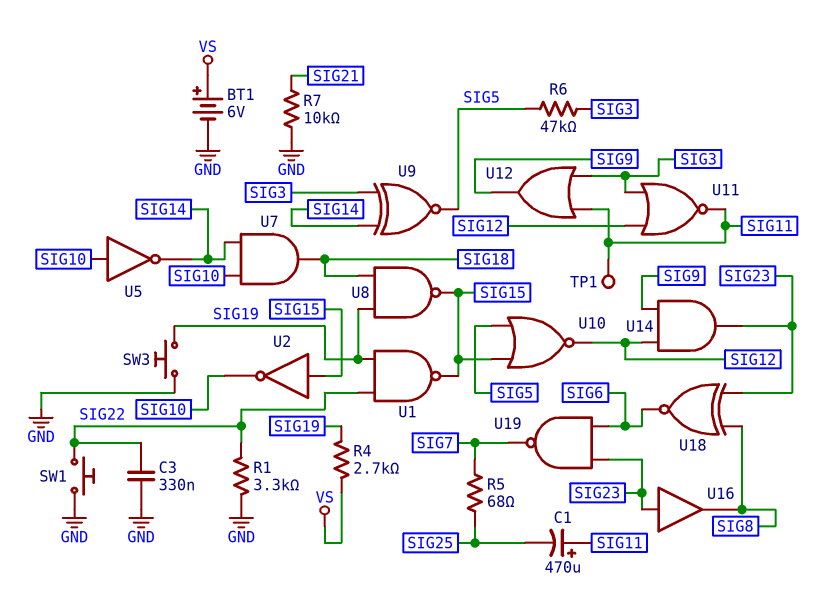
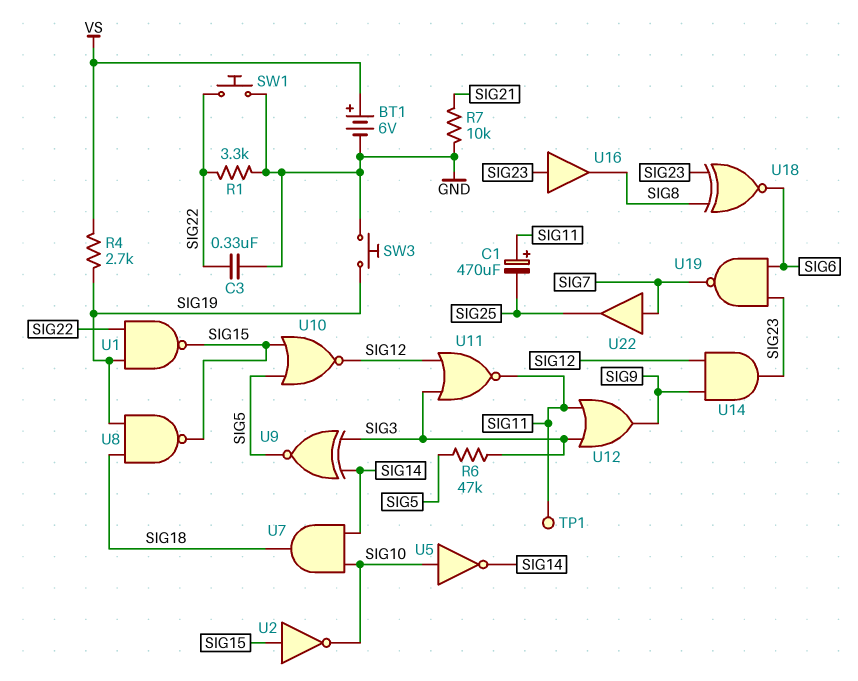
R5: 68 (SIG7, SIG25) -> none
U22: none -> buffer (in SIG7, out SIG25)

